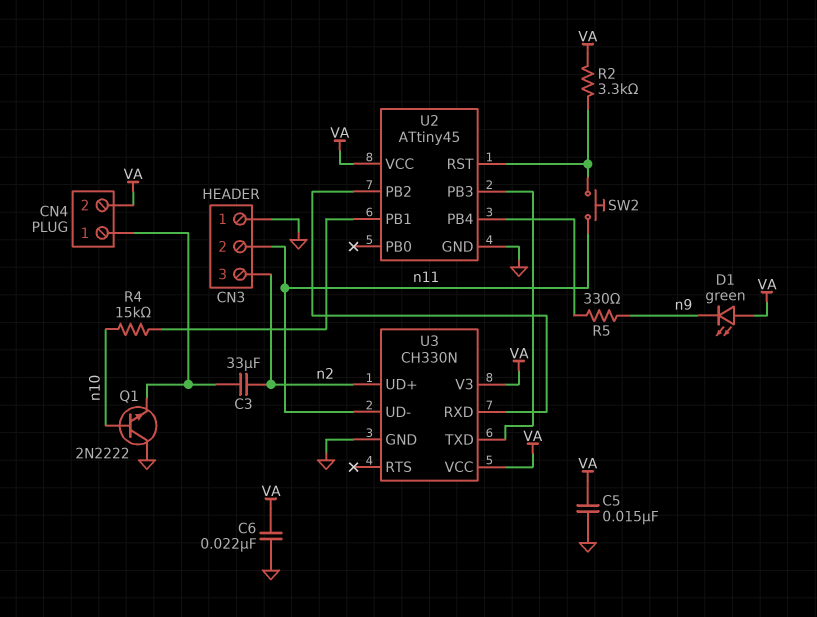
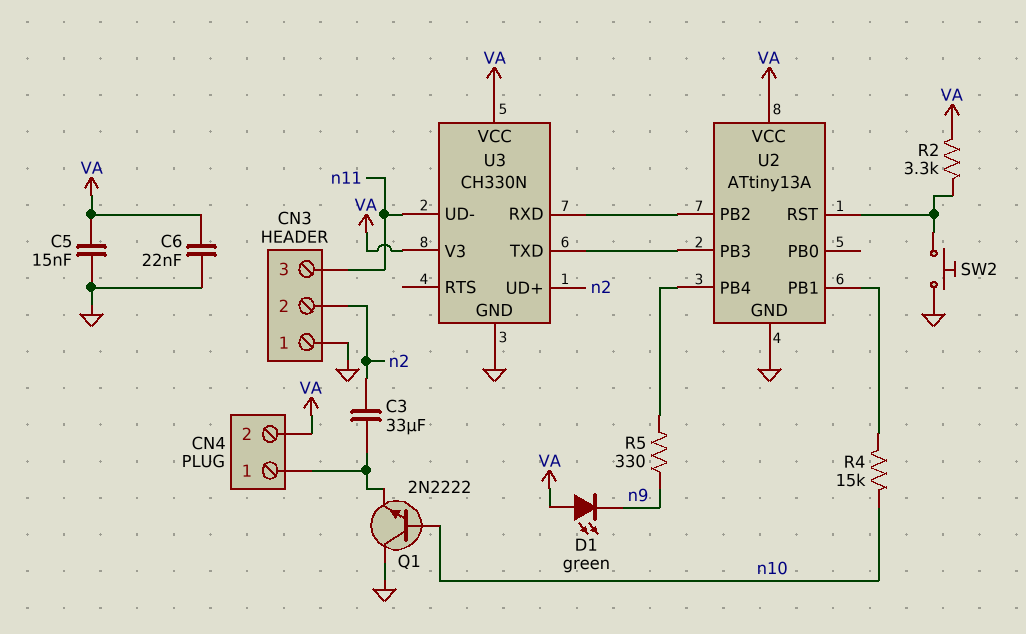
CN3 pin 2: n11 -> n2
CN3 pin 3: n2 -> n11
SW2: button (U2/RST, n11) -> button (GND, U2/RST)
U2: ATtiny45 -> ATtiny13A

